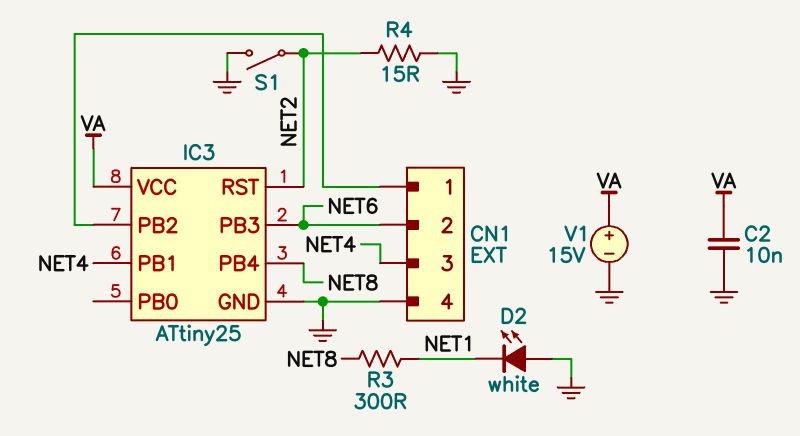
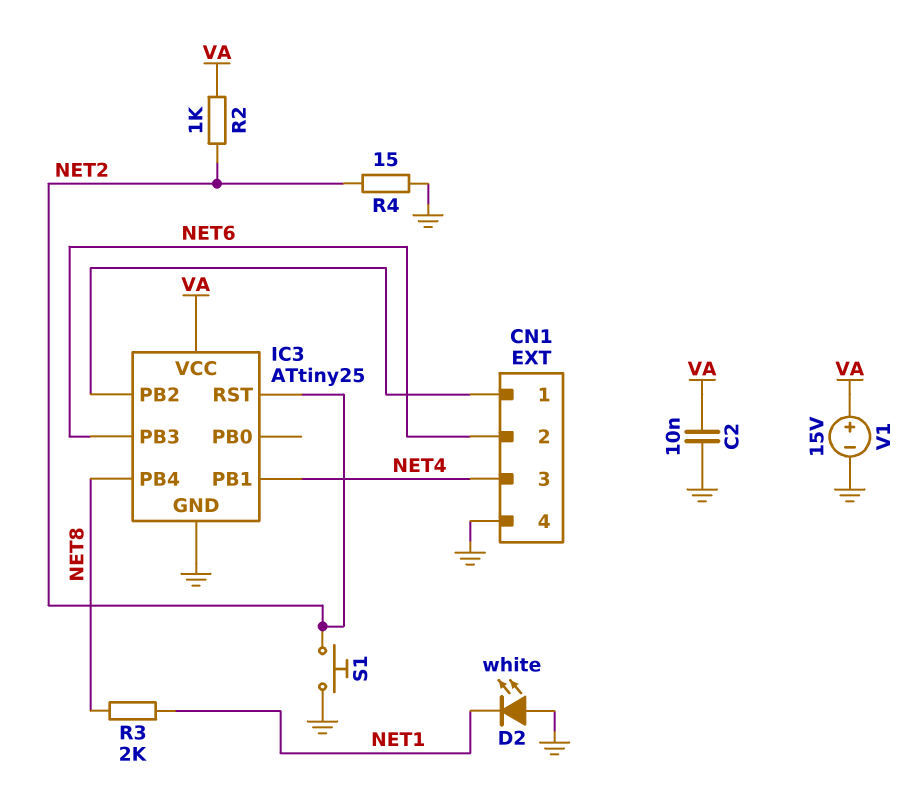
R2: none -> 1k (NET2, VA)
R3: 300 (NET1, NET8) -> 2k (NET1, NET8)
S1: switch (GND, NET2) -> button (GND, NET2)

